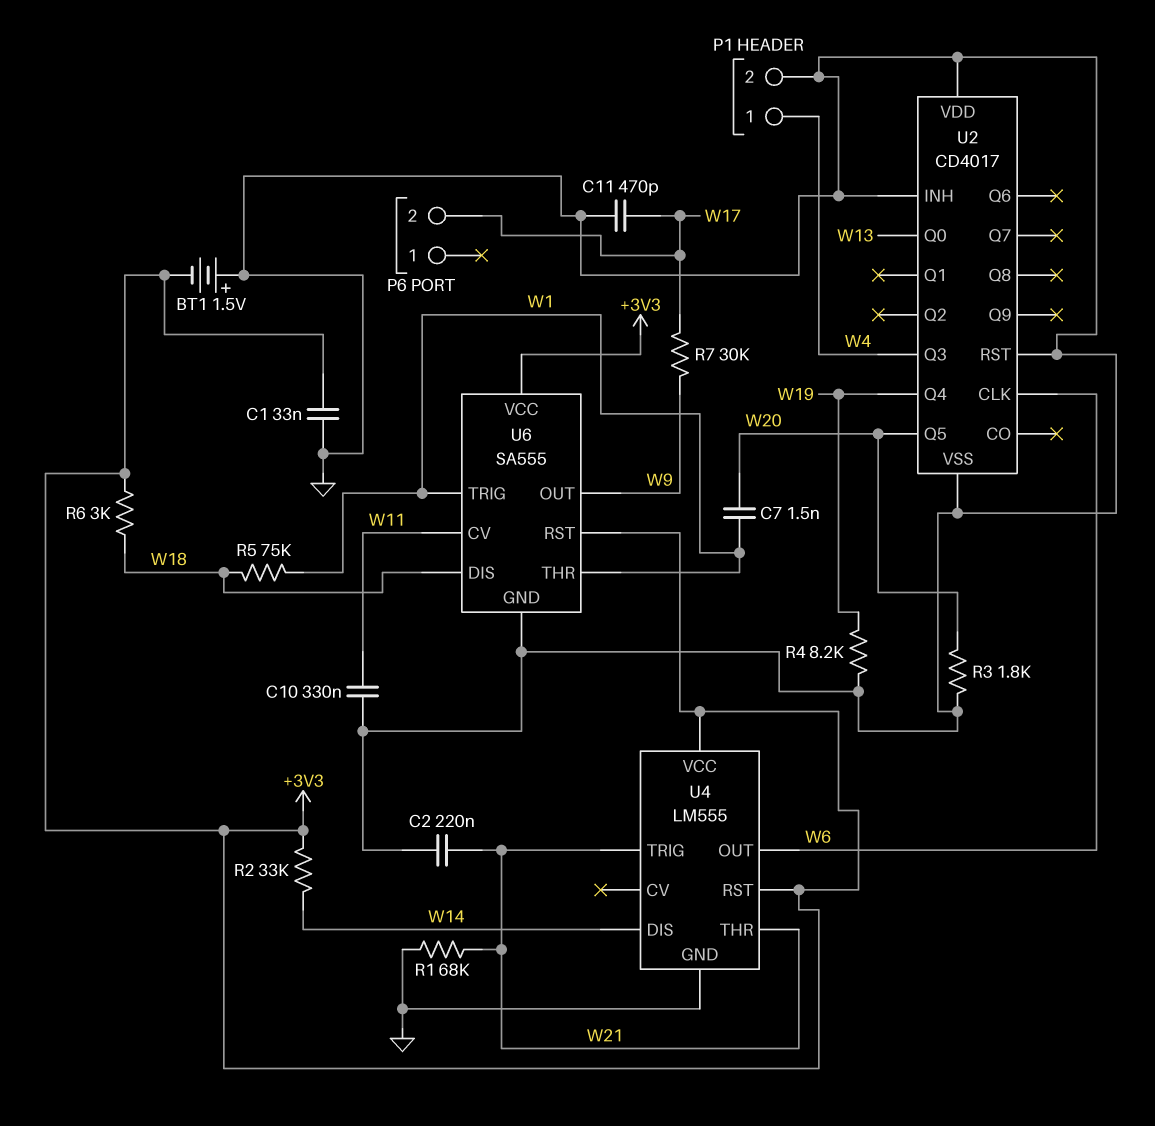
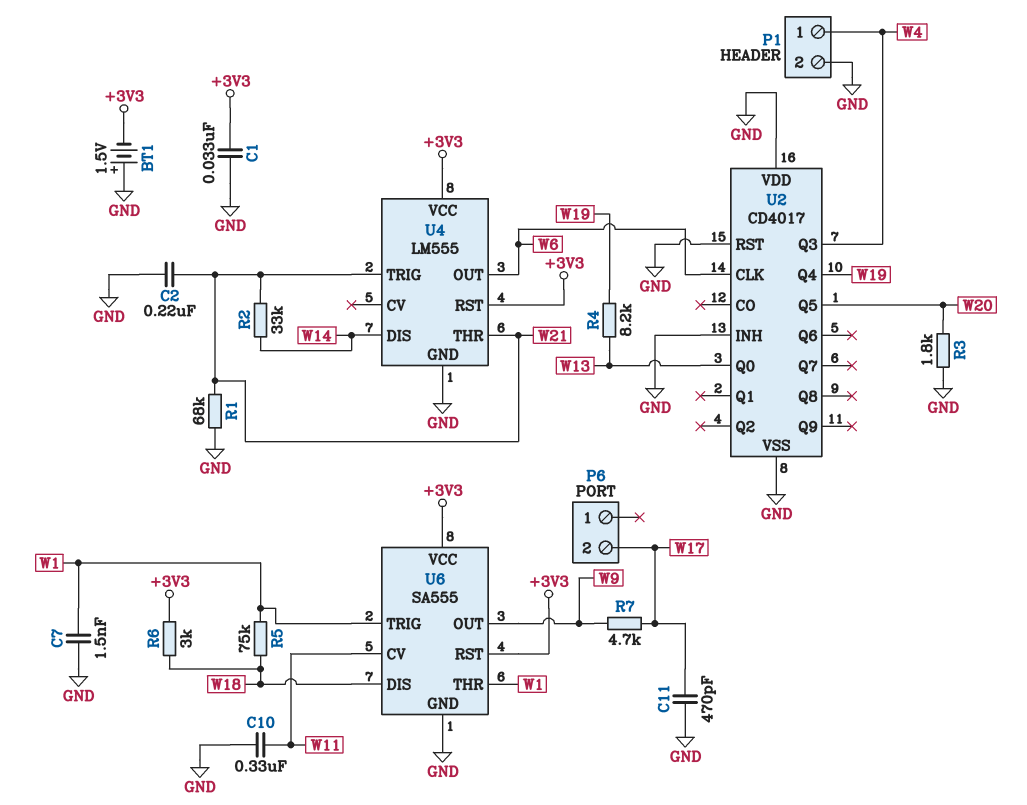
C7: 1.5nF (W1, W20) -> 1.5nF (GND, W1)
R2: 33k (+3V3, W14) -> 33k (W14, W21)
R4: 8.2k (GND, W19) -> 8.2k (W13, W19)
R7: 30k (W9, W17) -> 4.7k (W9, W17)

